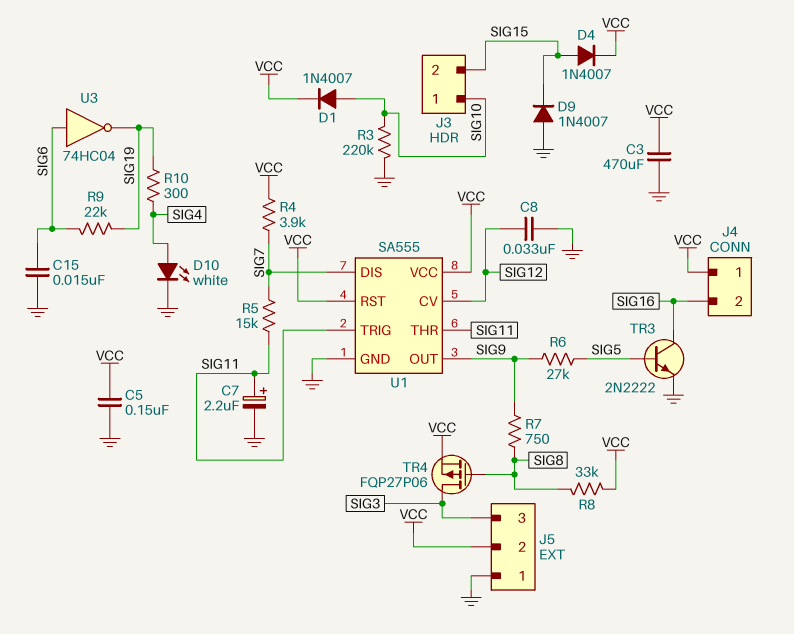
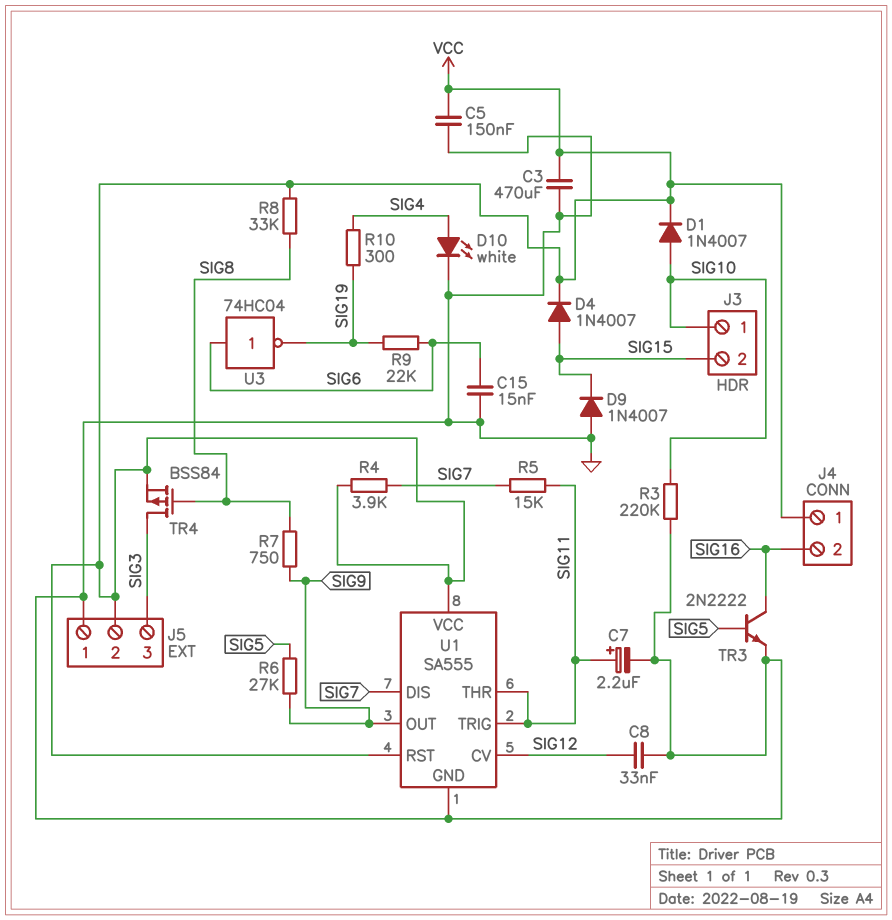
TR4: PMOS FQP27P06 (G SIG8, D SIG3, S VCC) -> PMOS BSS84 (G SIG8, D SIG3, S VCC)

